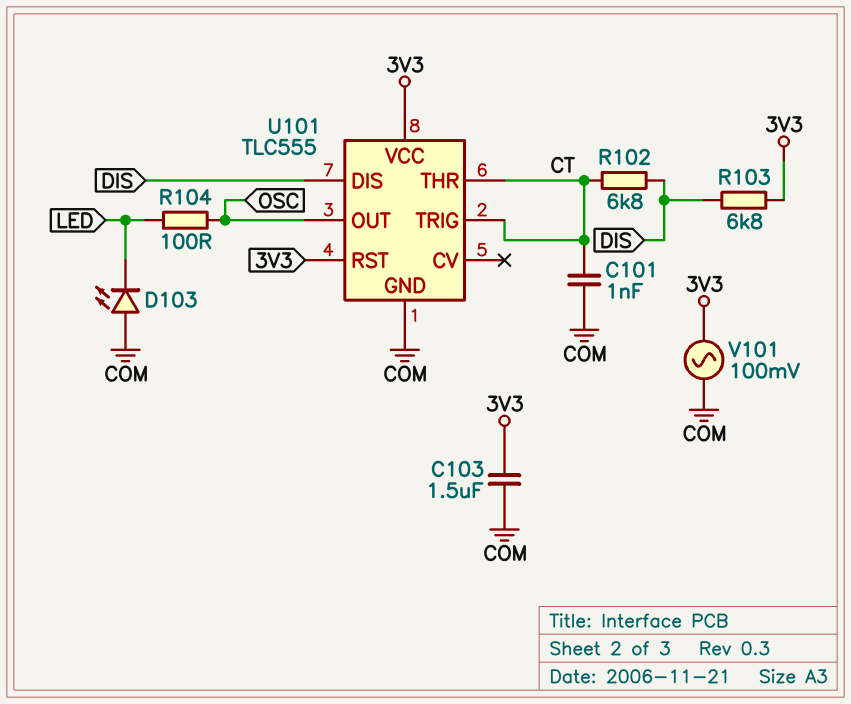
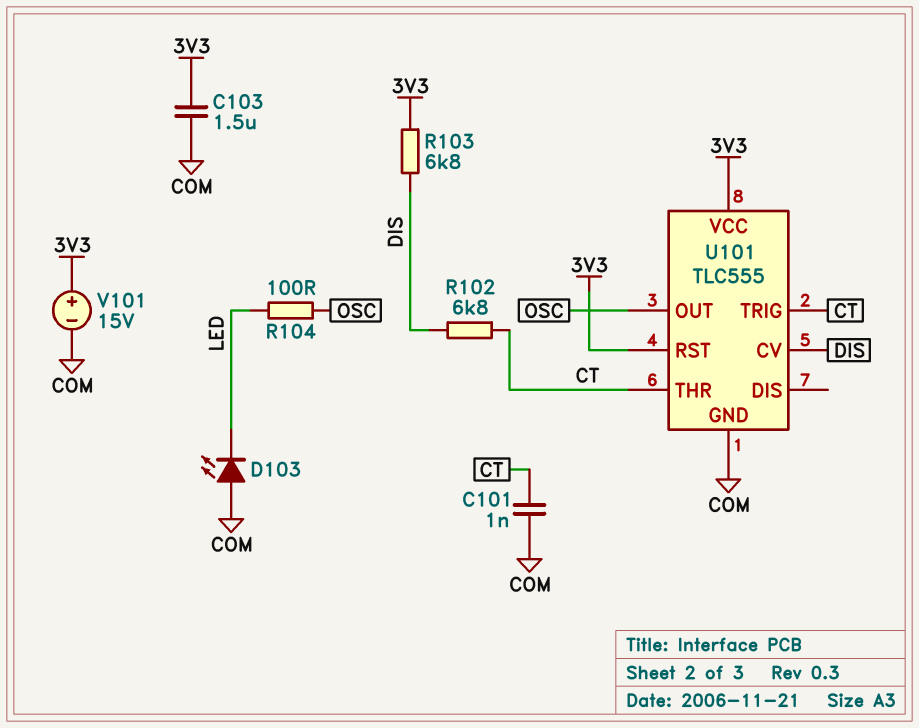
U101 pin CV: none -> DIS
U101 pin DIS: DIS -> none
V101: AC 100mV (3V3, COM) -> 15V (plus 3V3, minus COM)

